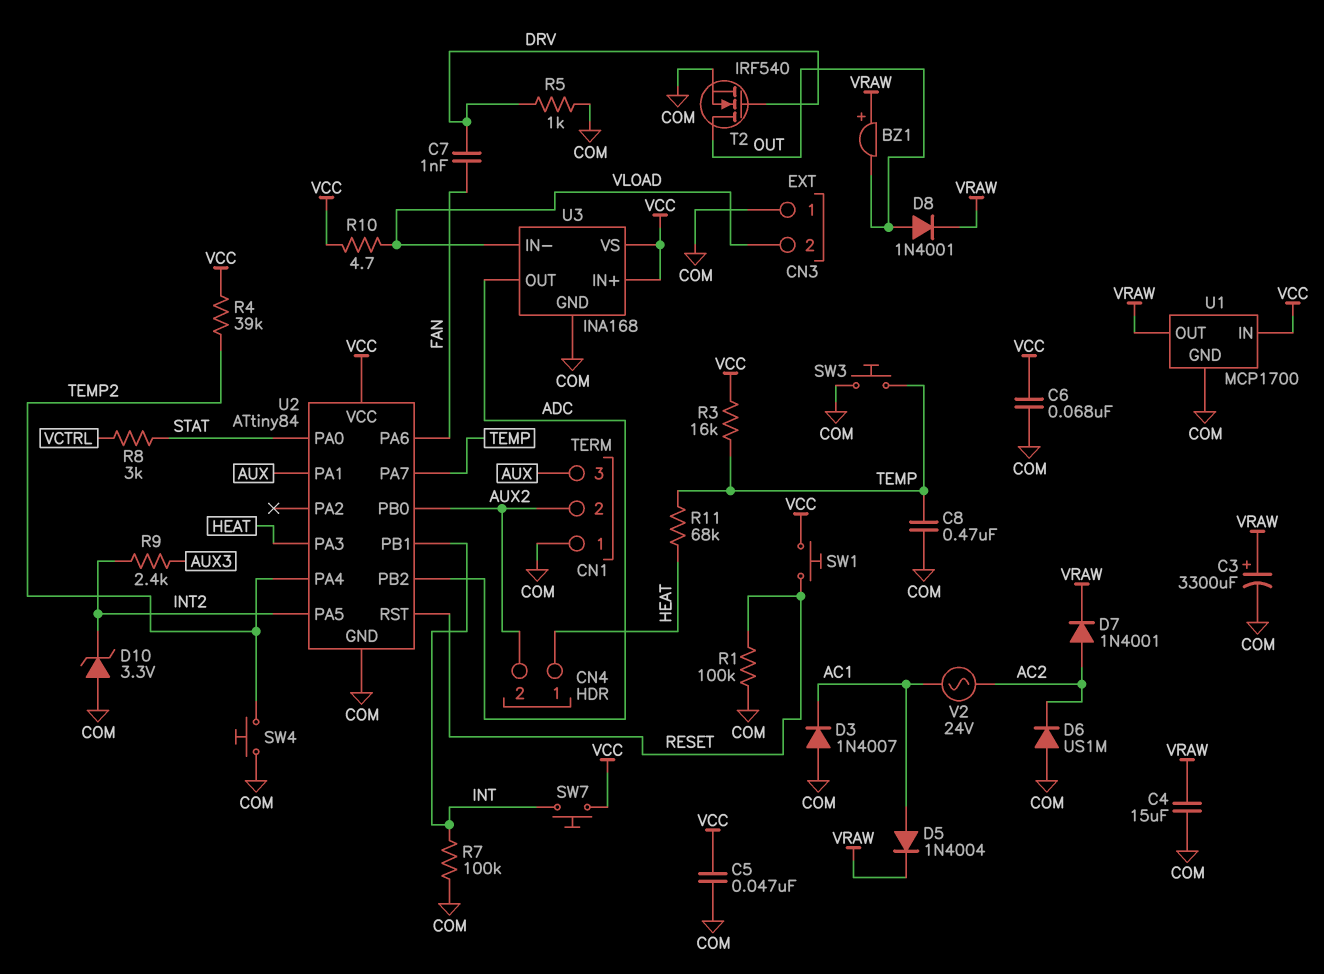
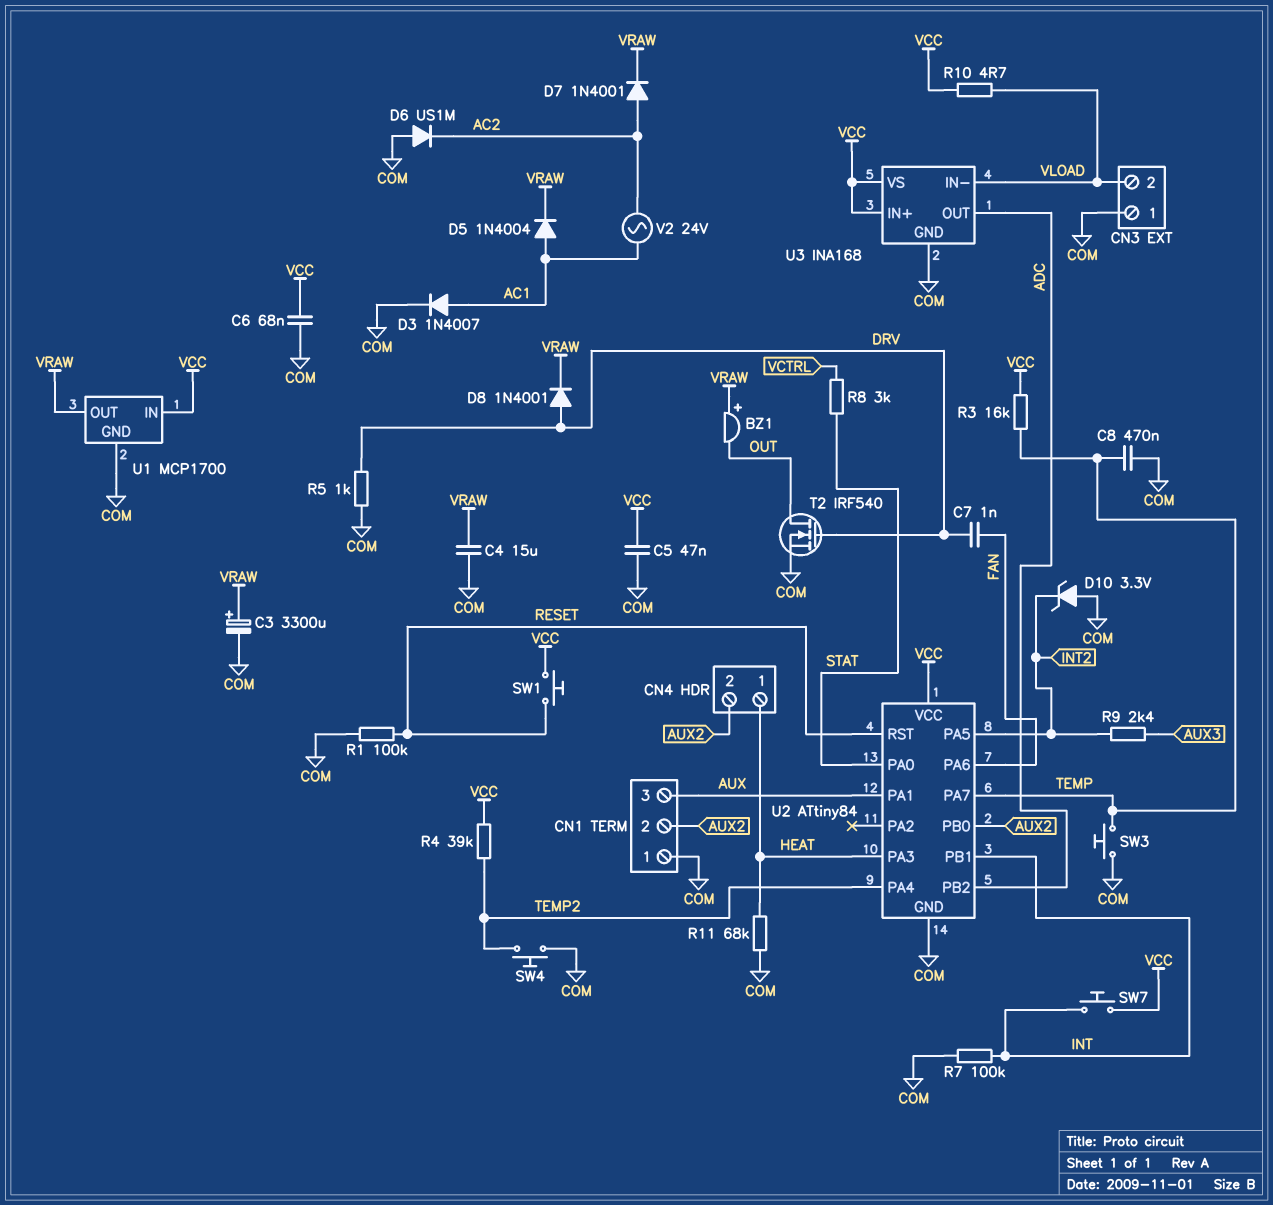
D3: diode 1N4007 (A COM, K AC1) -> diode 1N4007 (A AC1, K COM)
D8: diode 1N4001 (A OUT, K VRAW) -> diode 1N4001 (A DRV, K VRAW)
R11: 68k (HEAT, TEMP) -> 68k (COM, HEAT)

